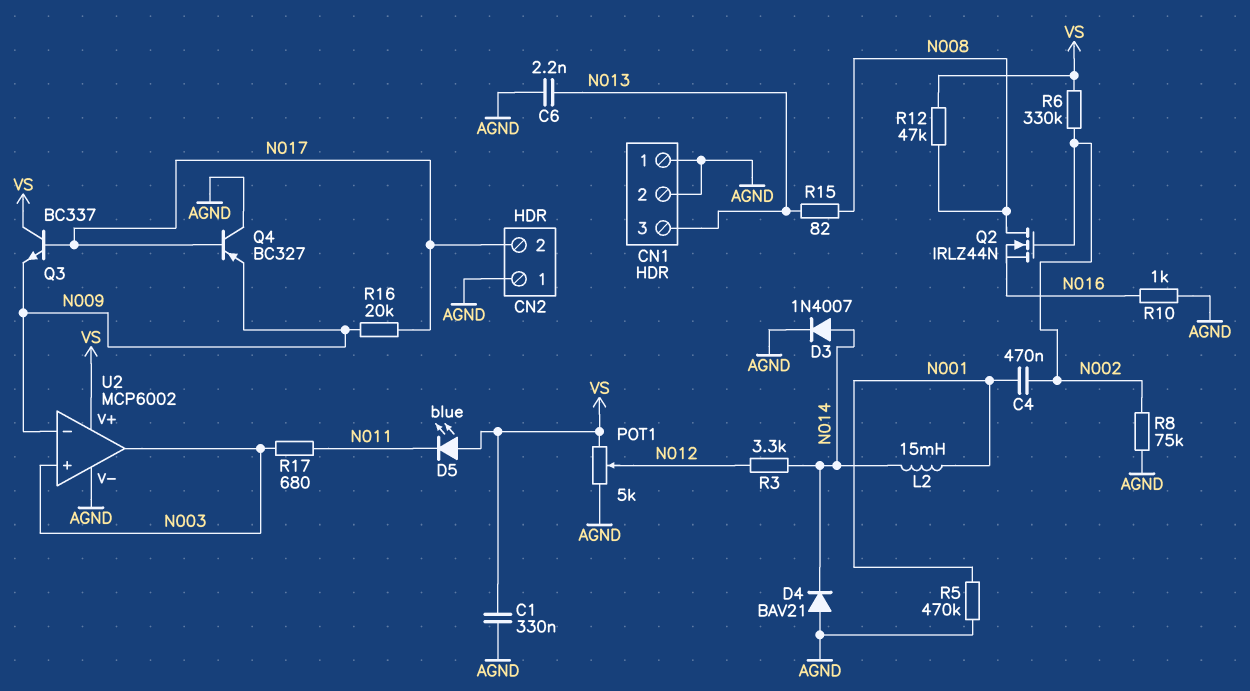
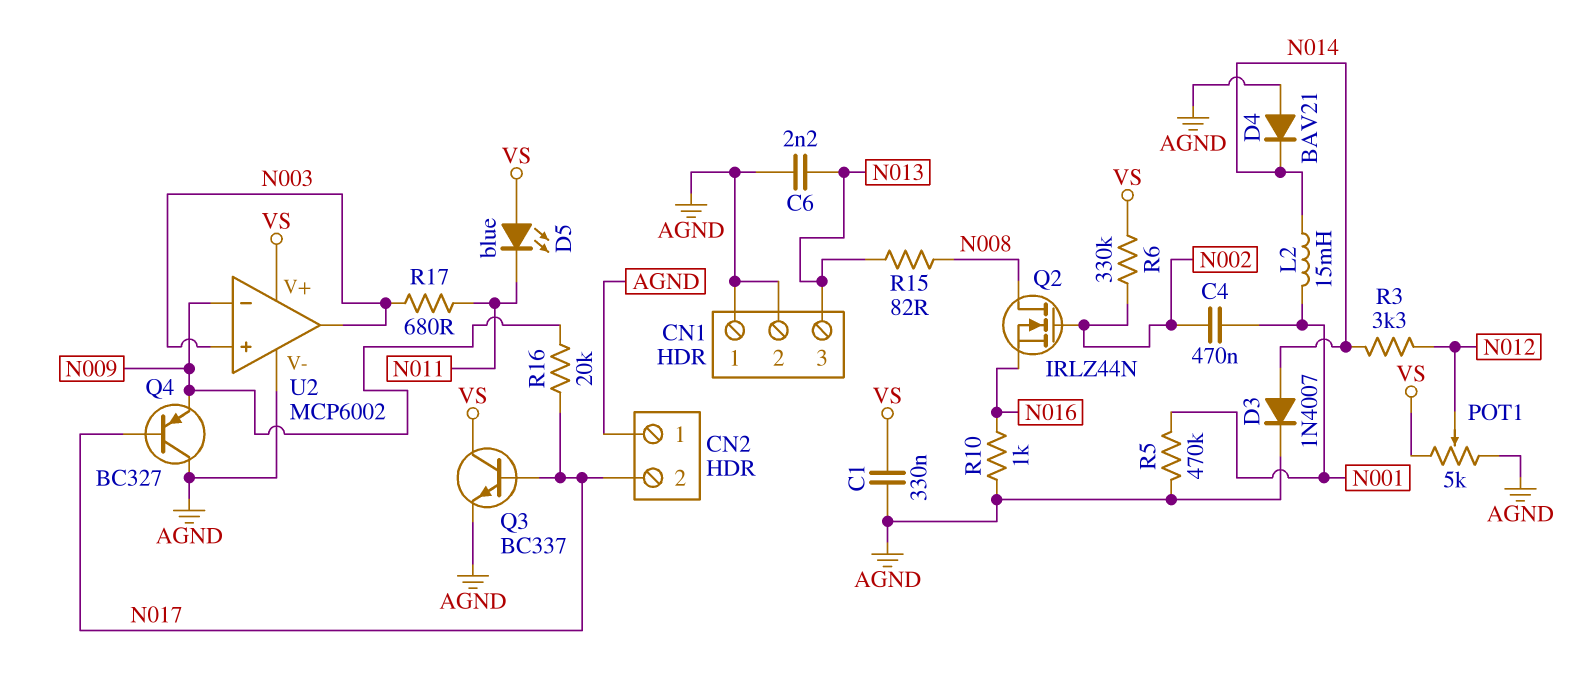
Q3: NPN BC337 (B N017, C VS, E N009) -> NPN BC337 (B N017, C VS, E AGND)
R8: 75k (AGND, N002) -> none
R12: 47k (N008, VS) -> none

